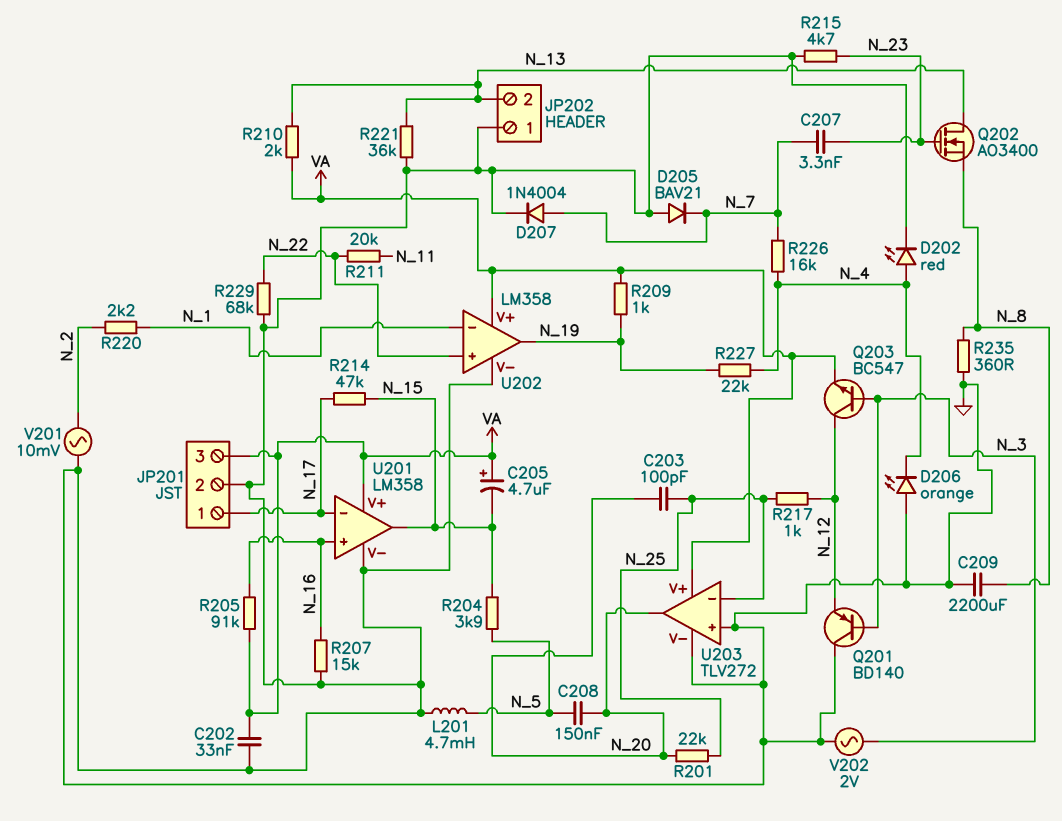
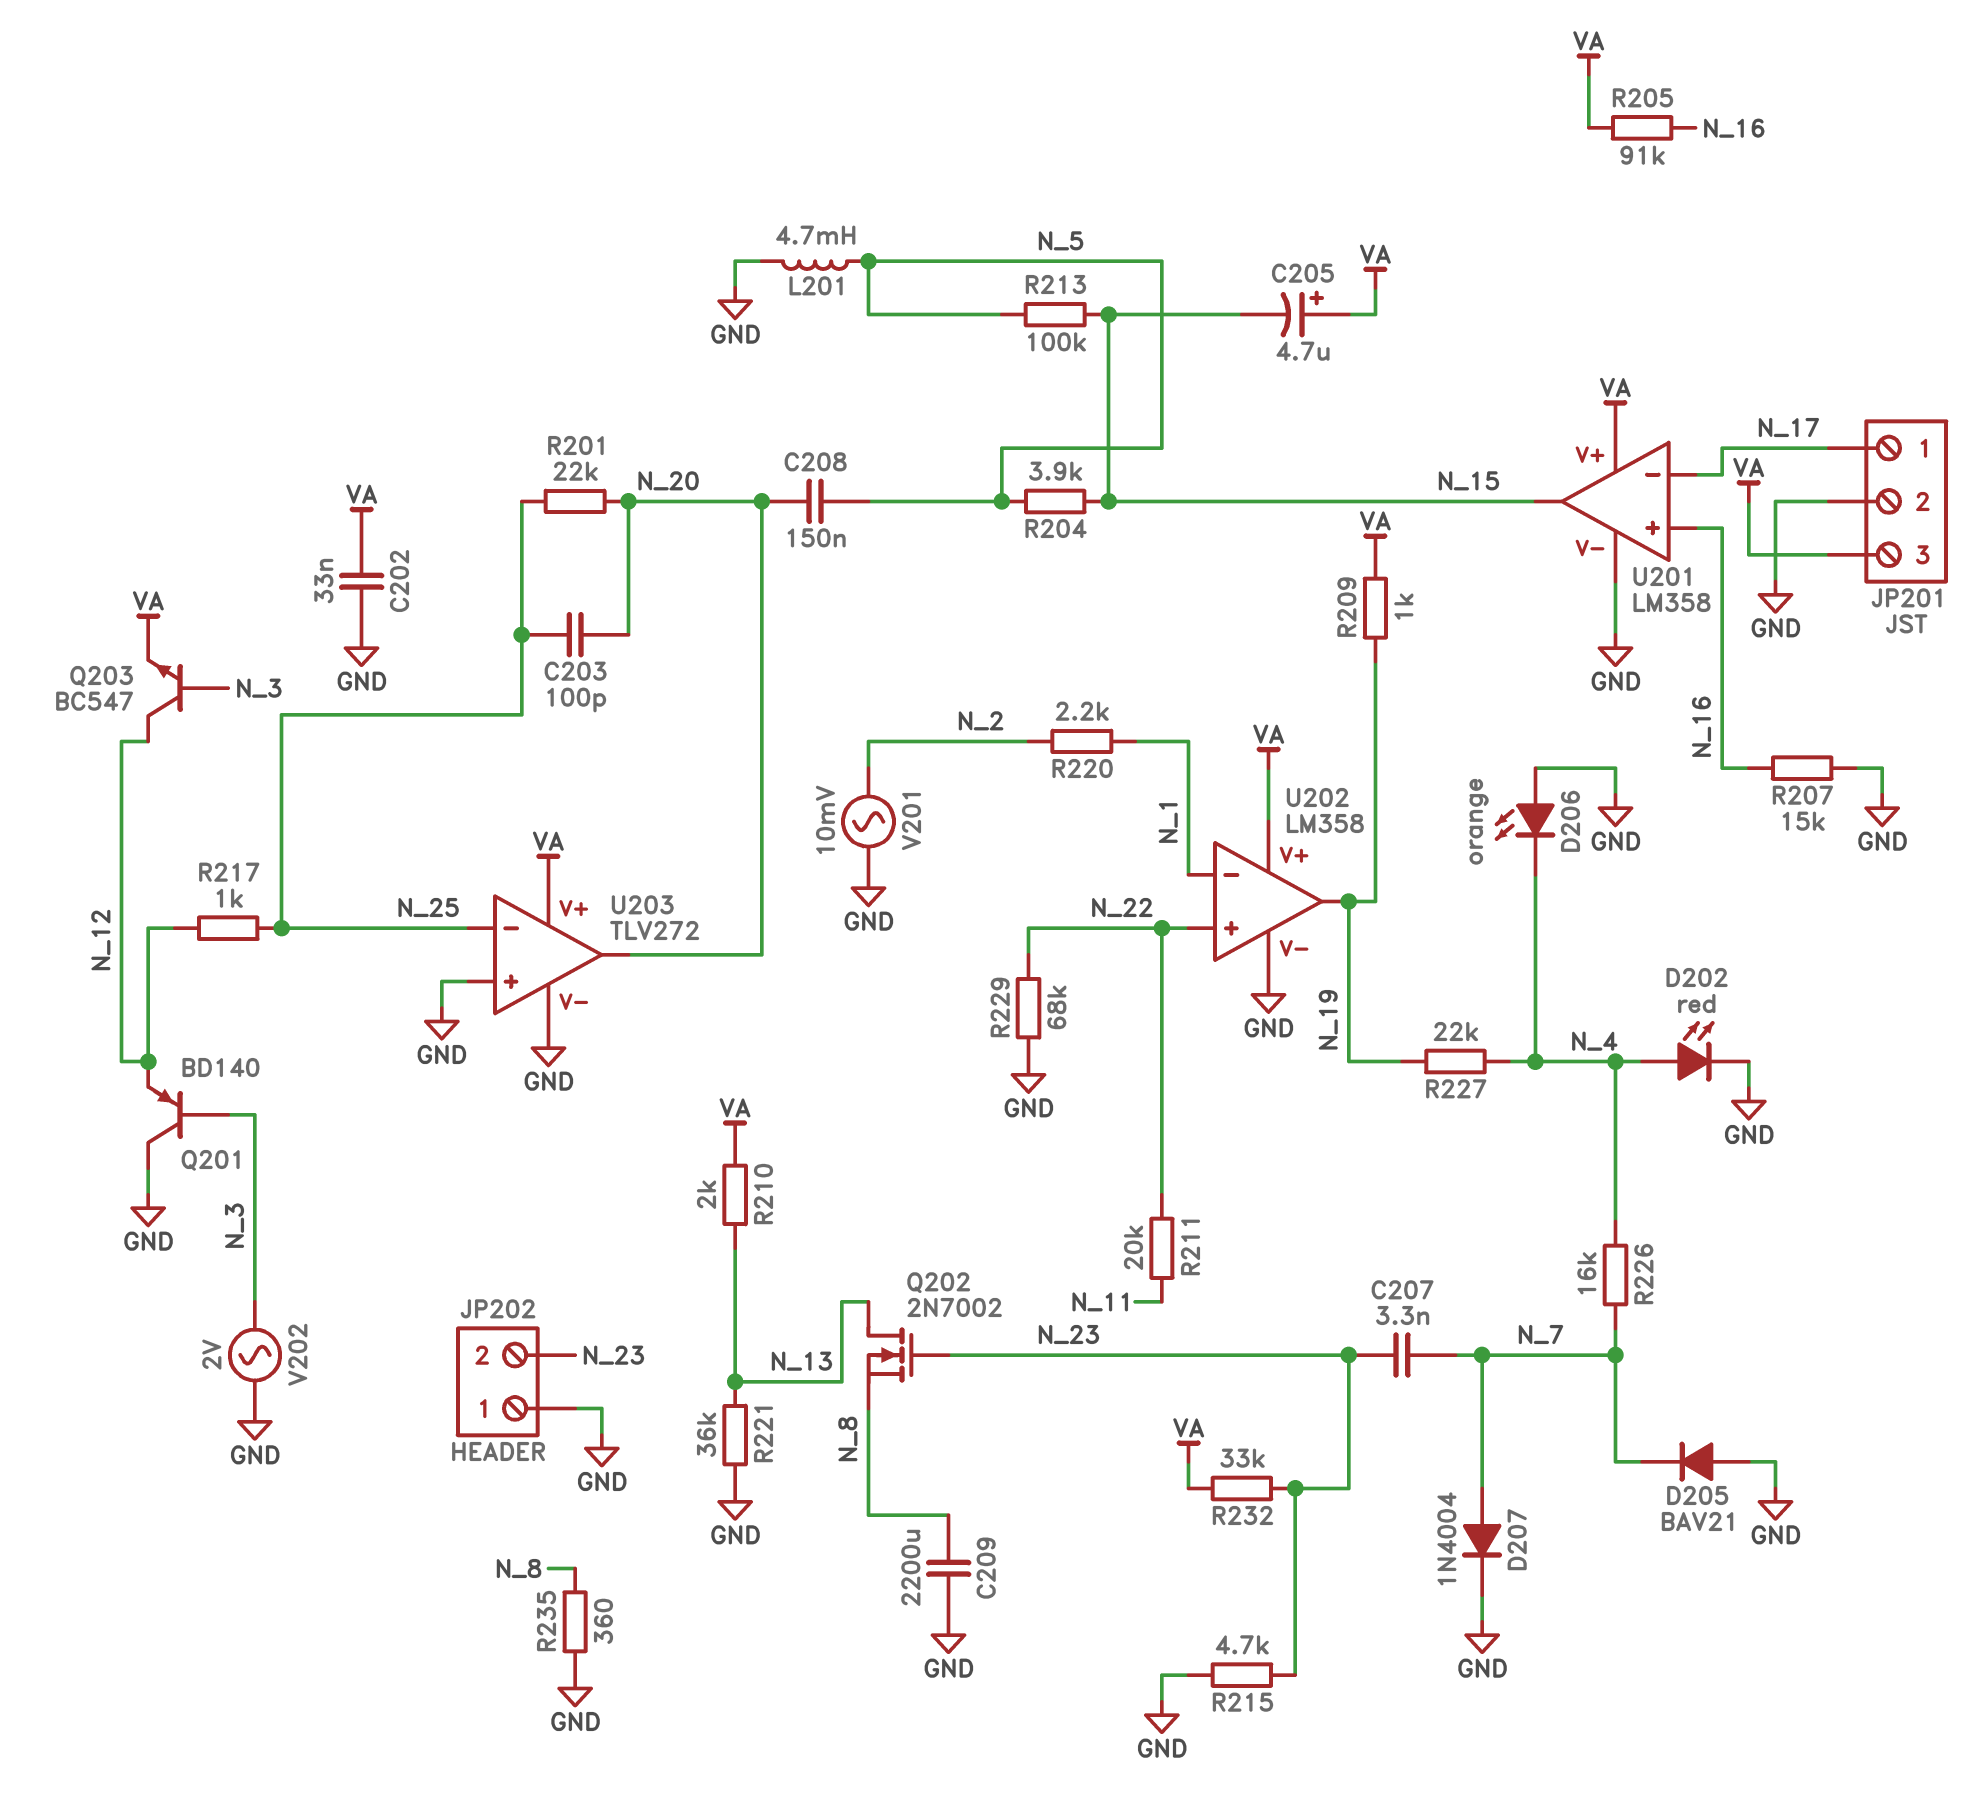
JP202 pin 2: N_13 -> N_23
Q202: NMOS AO3400 (G N_23, D N_13, S N_8) -> NMOS 2N7002 (G N_23, D N_13, S N_8)
R213: none -> 100k (N_5, N_15)
R214: 47k (N_15, N_17) -> none
R232: none -> 33k (N_23, VA)

